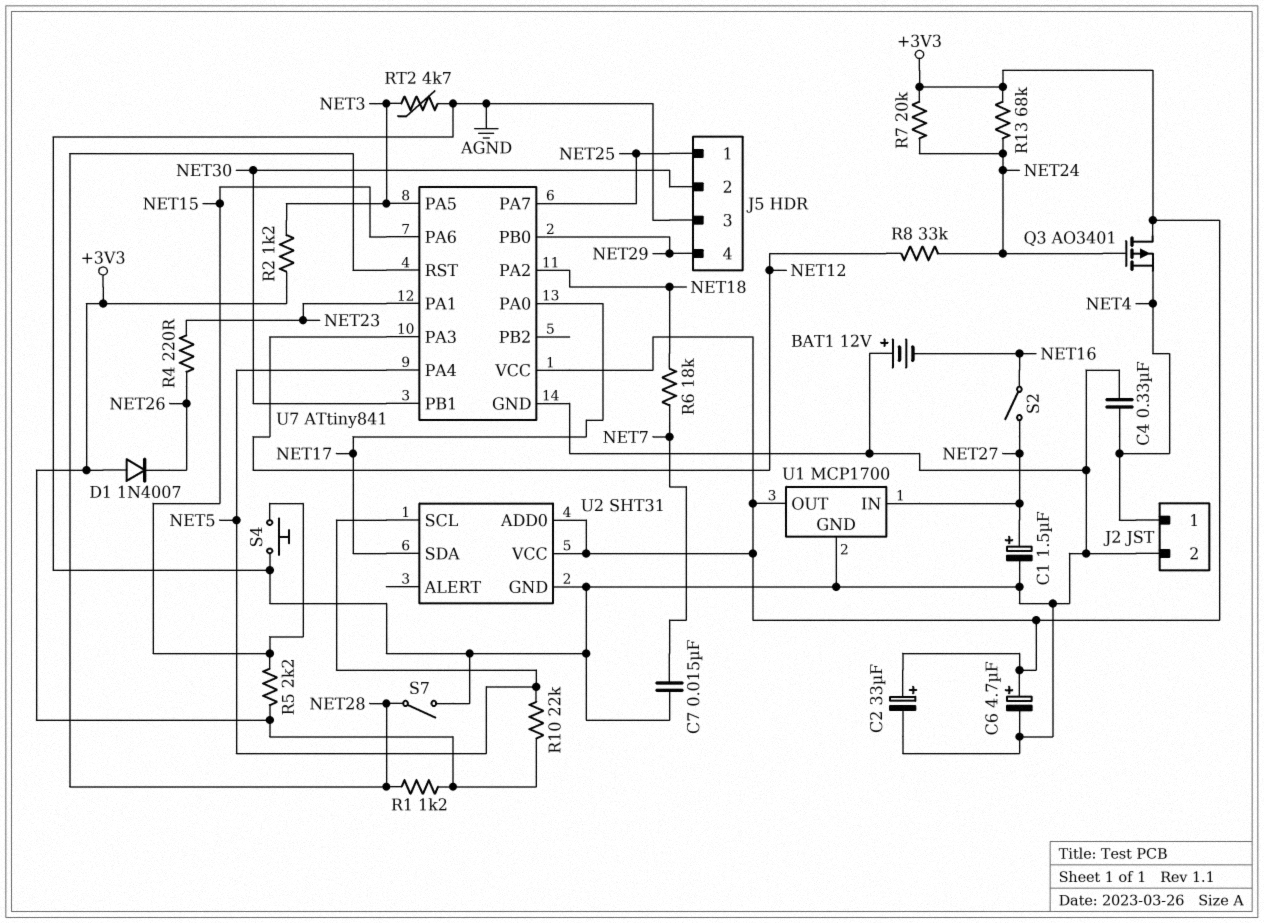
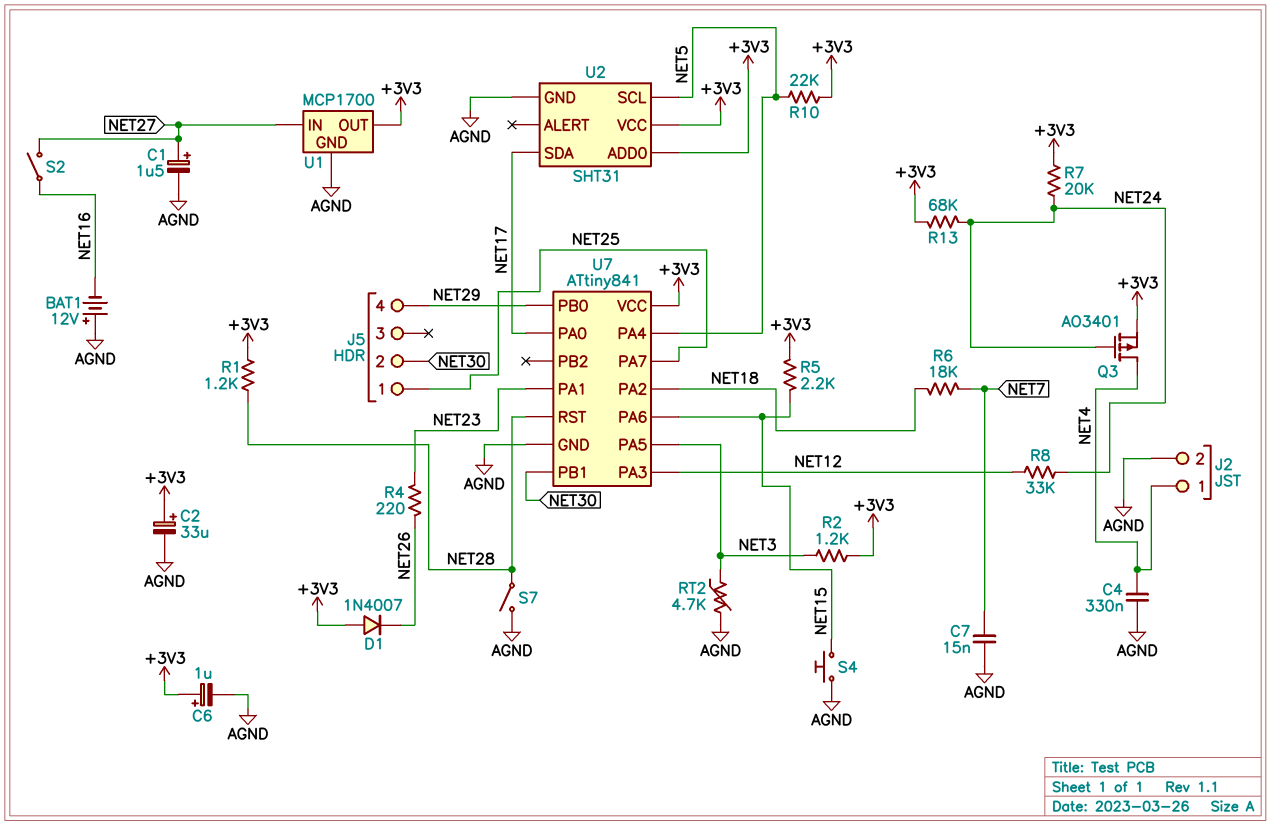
C6: 4.7uF (plus +3V3, minus AGND) -> 1uF (plus +3V3, minus AGND)
J5 pin 3: AGND -> none
Q3: PMOS AO3401 (G NET24, D +3V3, S NET4) -> PMOS AO3401 (G NET24, D NET4, S +3V3)

